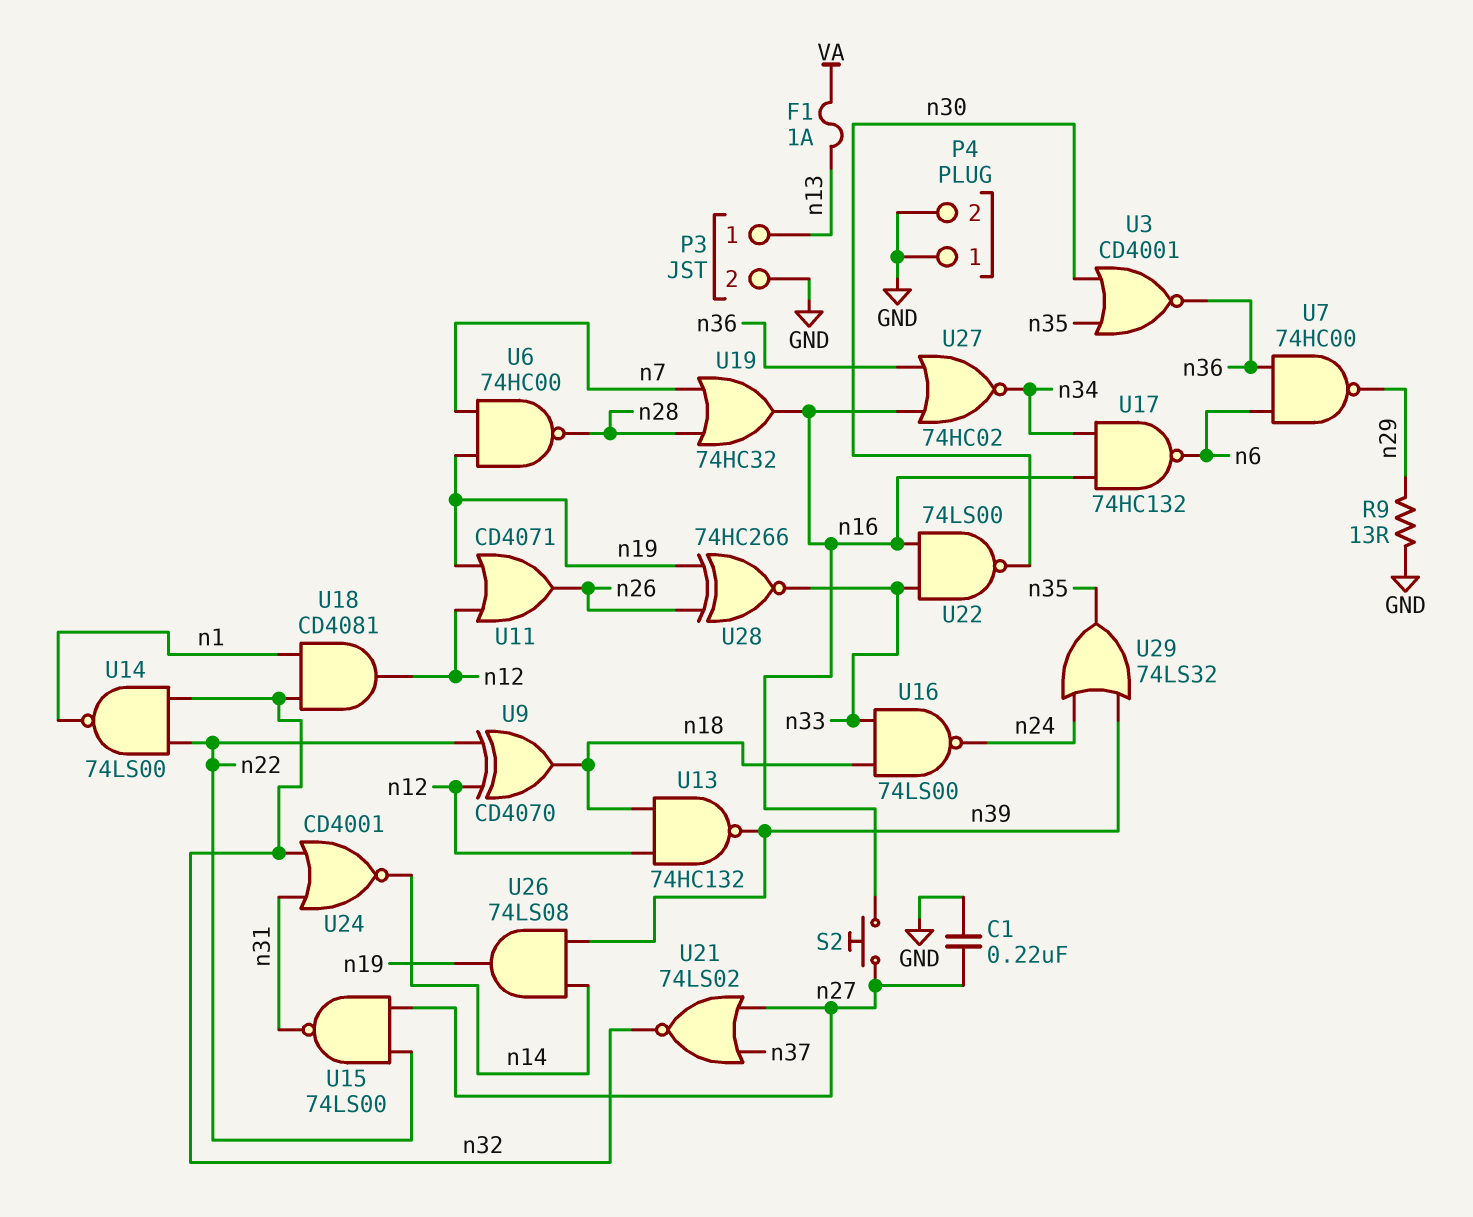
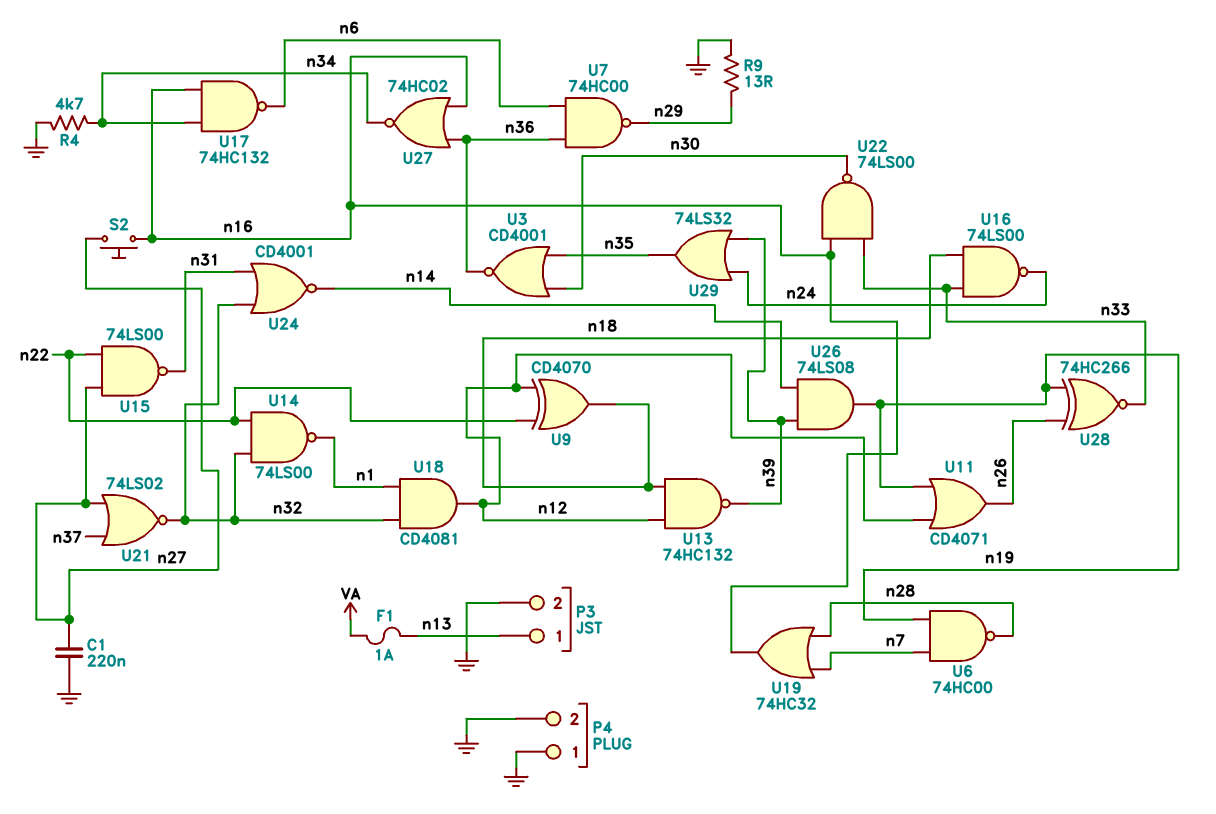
R4: none -> 4.7k (GND, n34)

